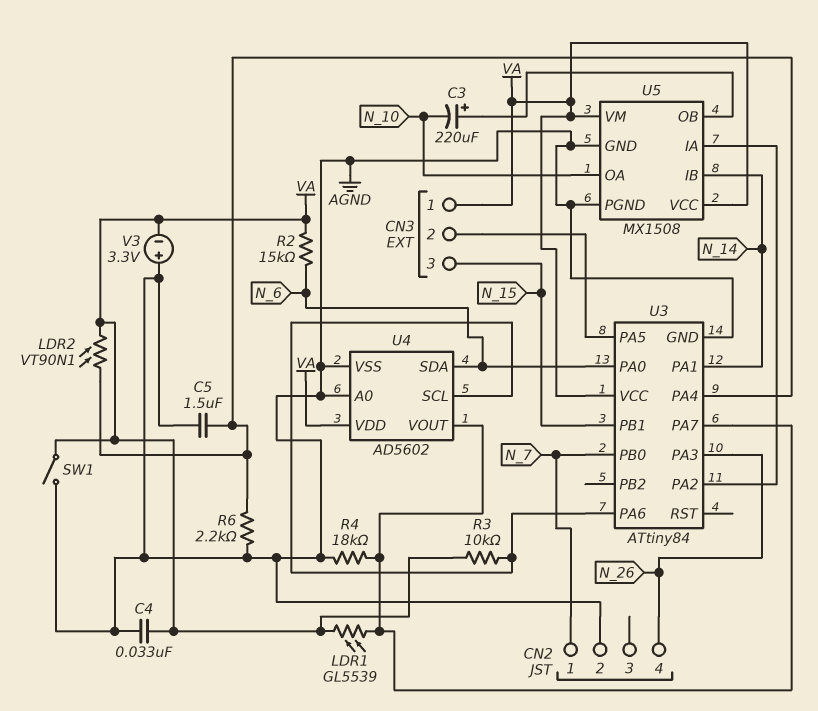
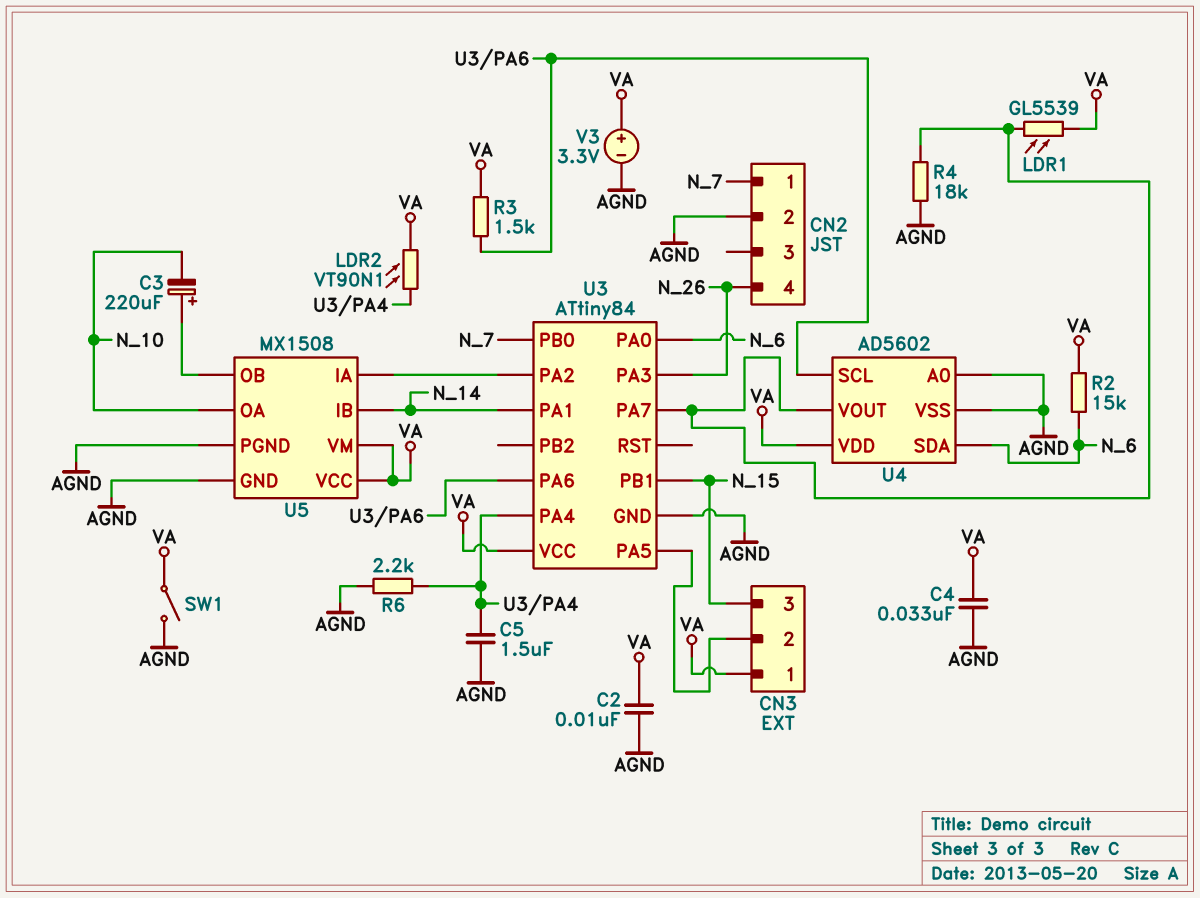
C2: none -> 10nF (AGND, VA)
R3: 10k (U3/PA6, VA) -> 1.5k (U3/PA6, VA)
V3: 3.3V (plus AGND, minus VA) -> 3.3V (plus VA, minus AGND)

